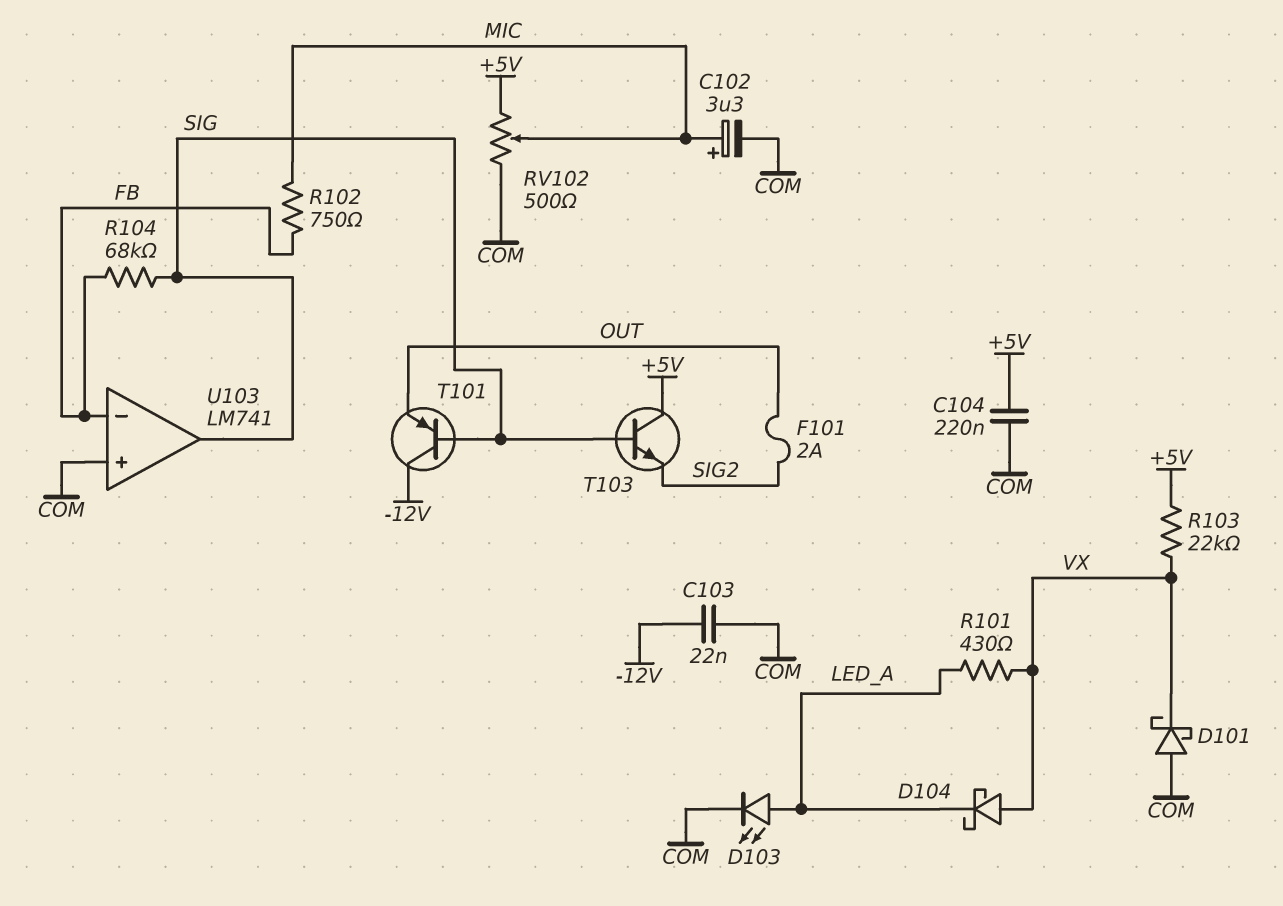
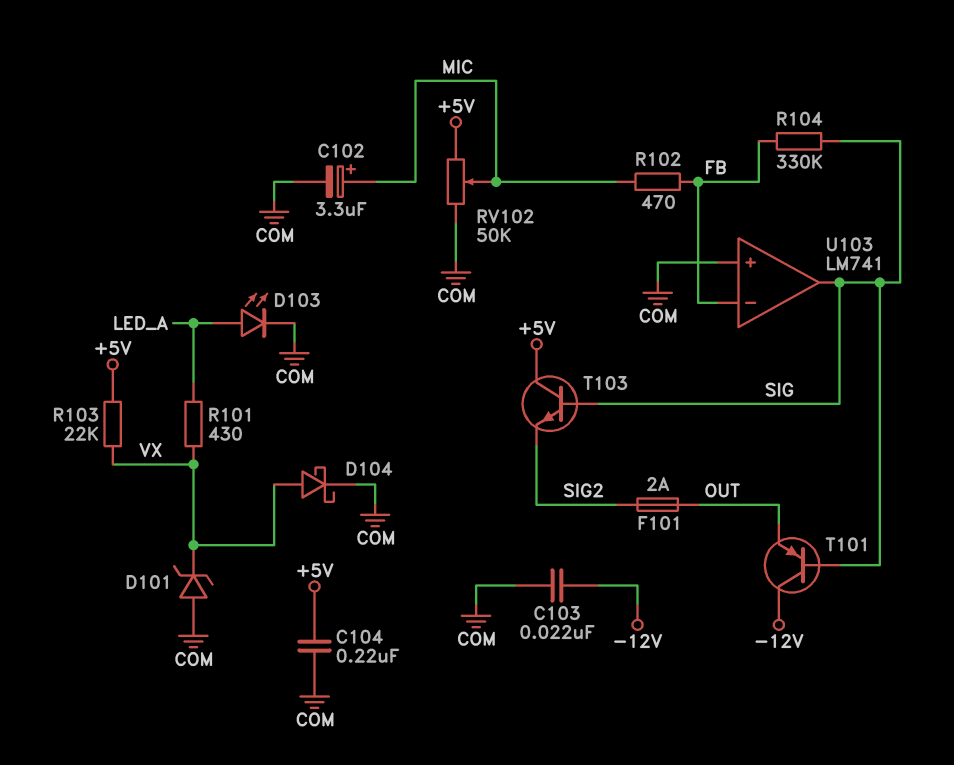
D101: schottky (A COM, K VX) -> zener (A COM, K VX)
D104: schottky (A VX, K LED_A) -> schottky (A VX, K COM)
R102: 750 (FB, MIC) -> 470 (FB, MIC)
R104: 68k (FB, SIG) -> 330k (FB, SIG)
RV102: 500 (+5V, COM, wiper MIC) -> 50k (+5V, COM, wiper MIC)

